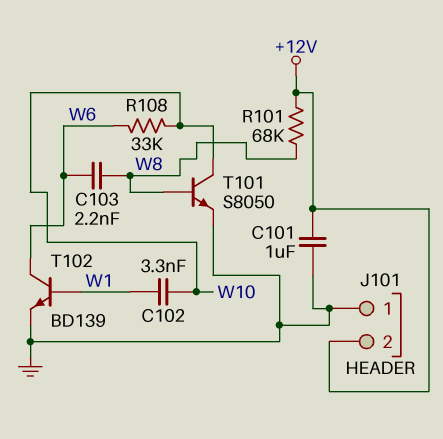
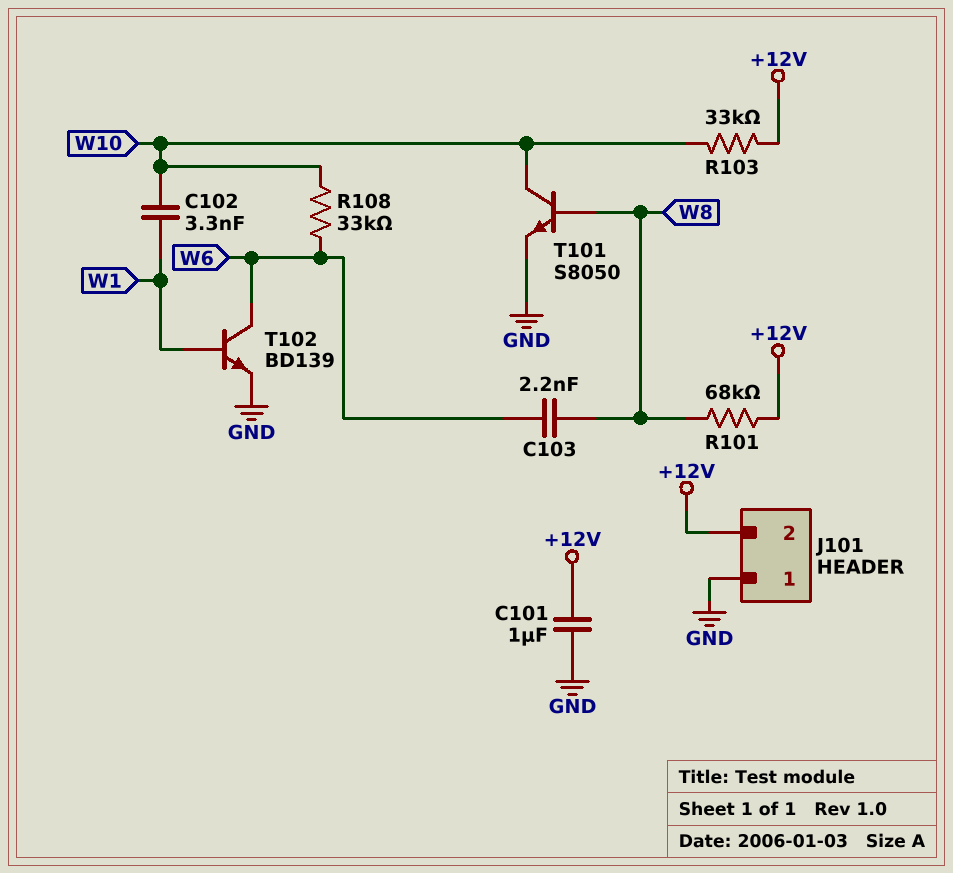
R103: none -> 33k (+12V, W10)

